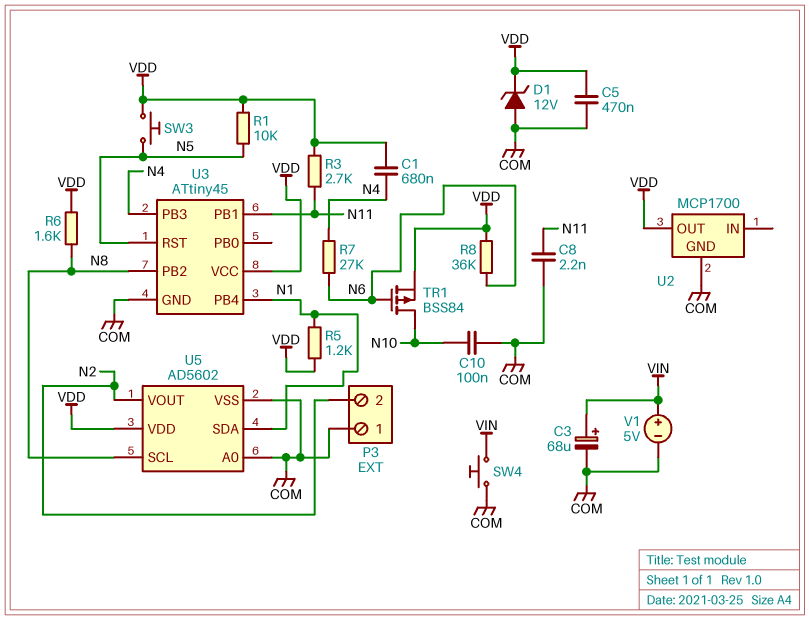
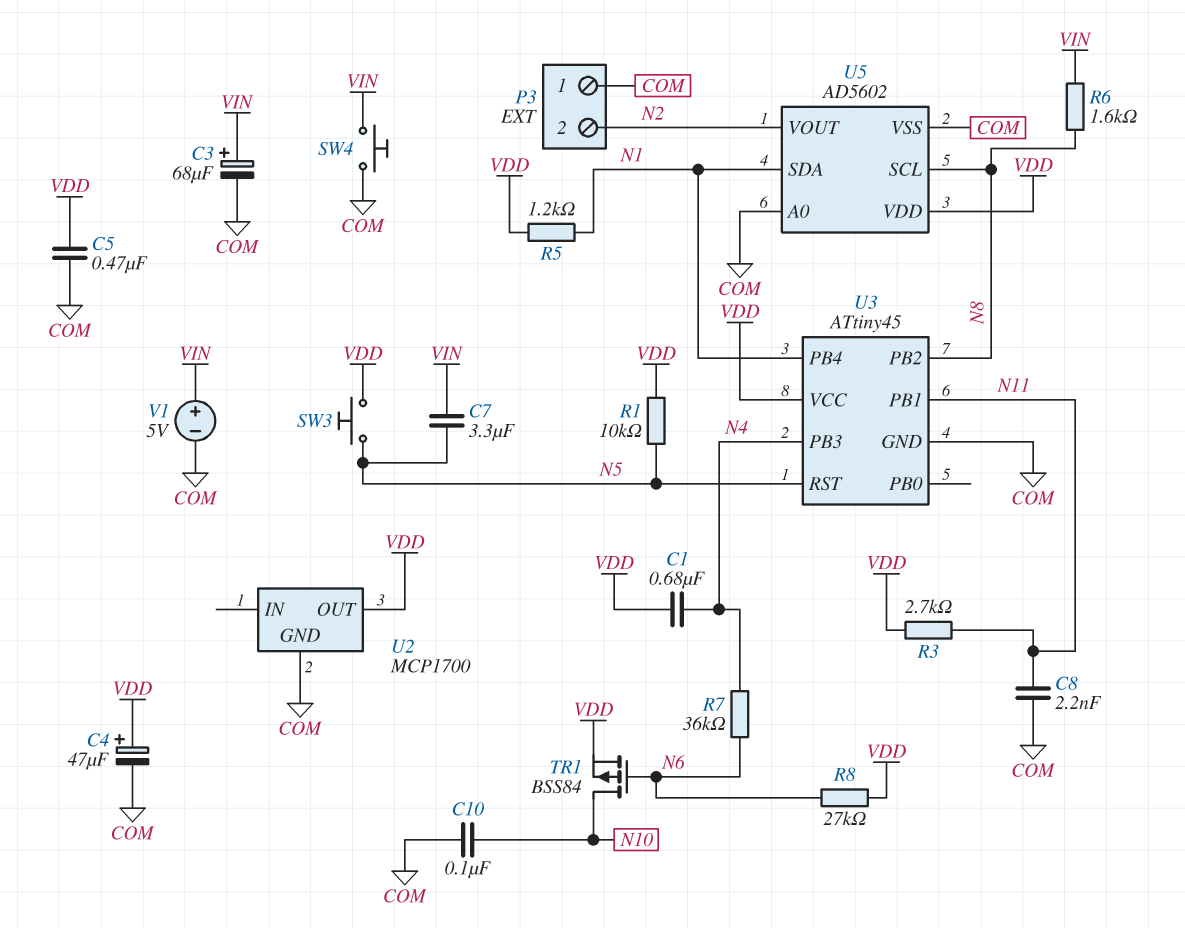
C4: none -> 47uF (plus VDD, minus COM)
C7: none -> 3.3uF (N5, VIN)
D1: zener 12V (A COM, K VDD) -> none
R6: 1.6k (N8, VDD) -> 1.6k (N8, VIN)
R7: 27k (N4, N6) -> 36k (N4, N6)
R8: 36k (N6, VDD) -> 27k (N6, VDD)

